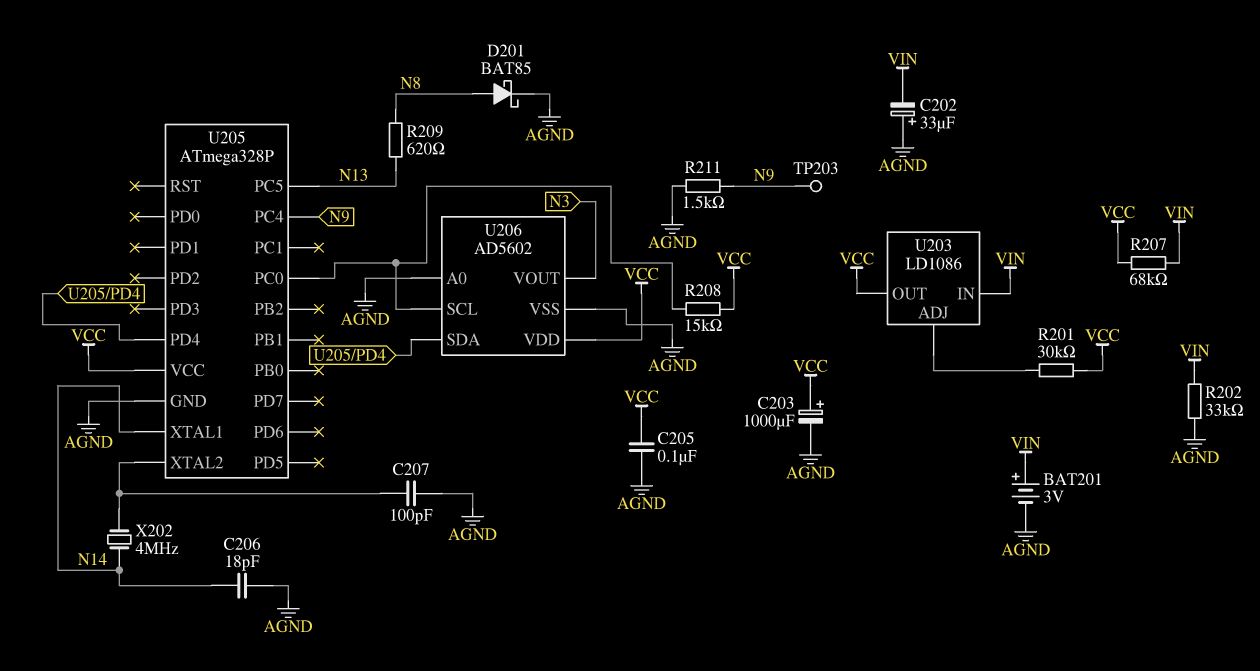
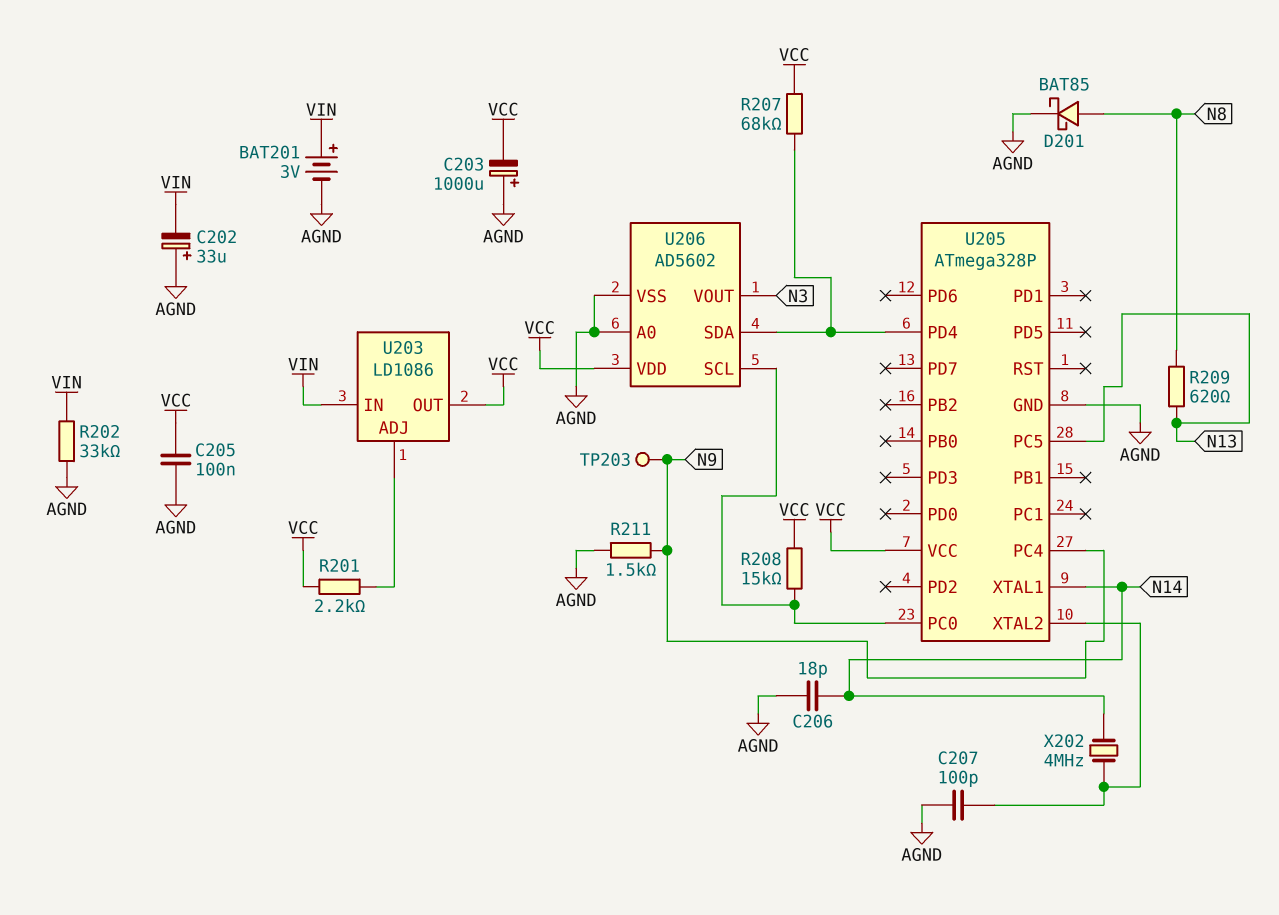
C203: 1000uF (plus VCC, minus AGND) -> 1000uF (plus AGND, minus VCC)
R201: 30k (U203/ADJ, VCC) -> 2.2k (U203/ADJ, VCC)
R207: 68k (VCC, VIN) -> 68k (U205/PD4, VCC)

